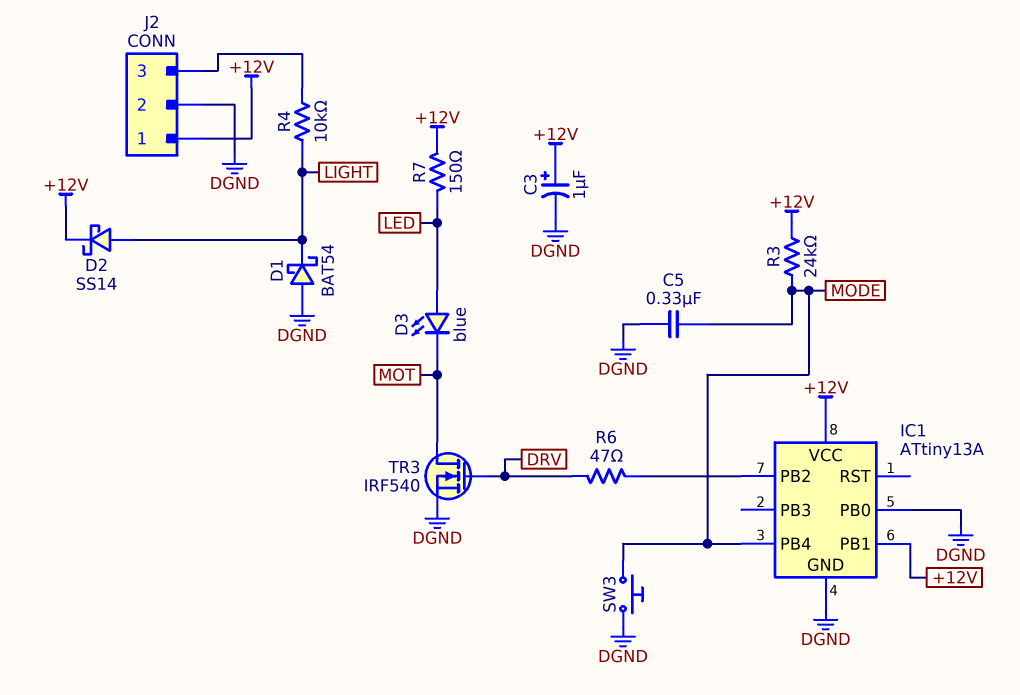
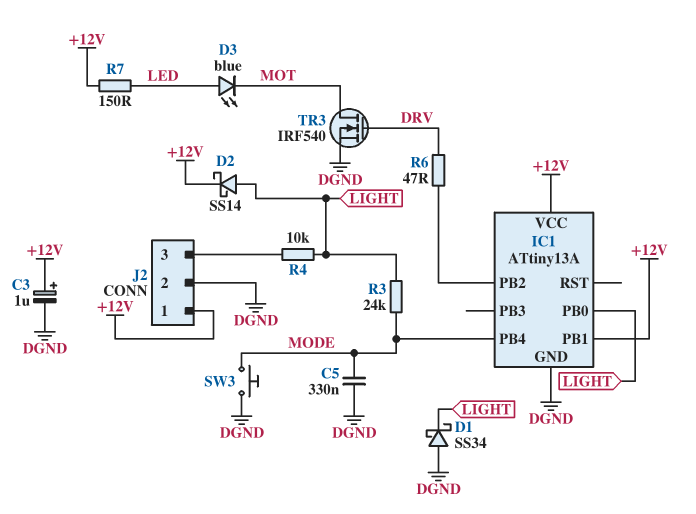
D1: schottky BAT54 (A DGND, K LIGHT) -> schottky SS34 (A DGND, K LIGHT)
IC1 pin PB0: DGND -> LIGHT
R3: 24k (+12V, MODE) -> 24k (LIGHT, MODE)

